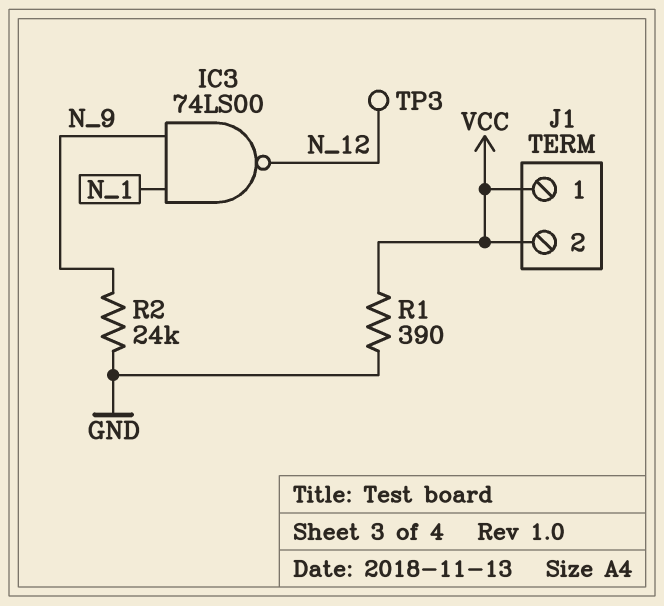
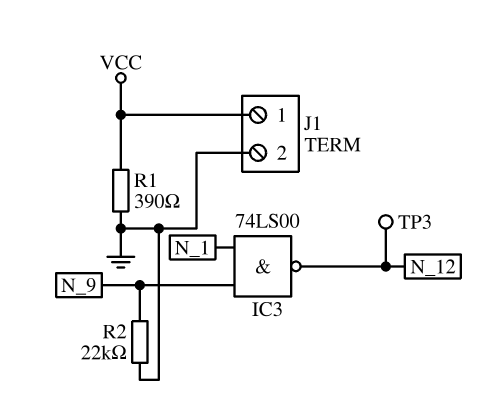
J1 pin 2: VCC -> GND
R2: 24k (GND, N_9) -> 22k (GND, N_9)

